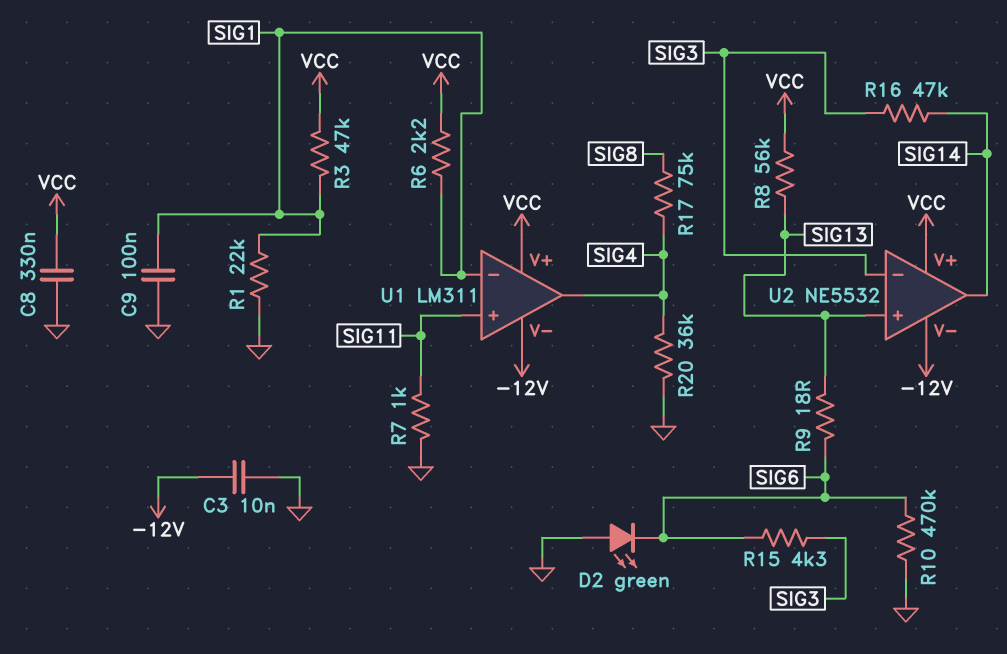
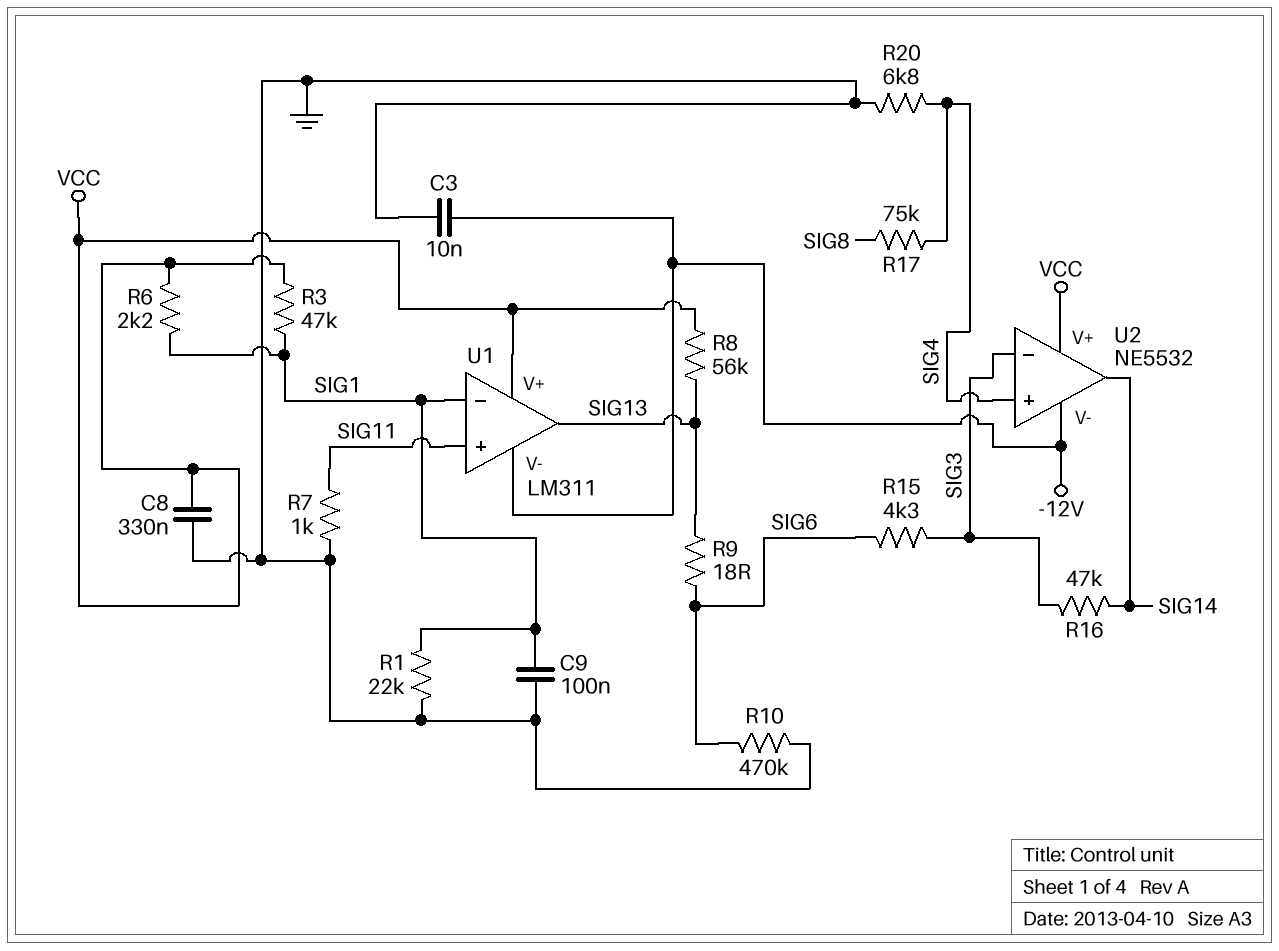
D2: LED green (A GND, K SIG6) -> none
R20: 36k (GND, SIG4) -> 6.8k (GND, SIG4)
U1 pin out: SIG4 -> SIG13
U2 pin in+: SIG13 -> SIG4

